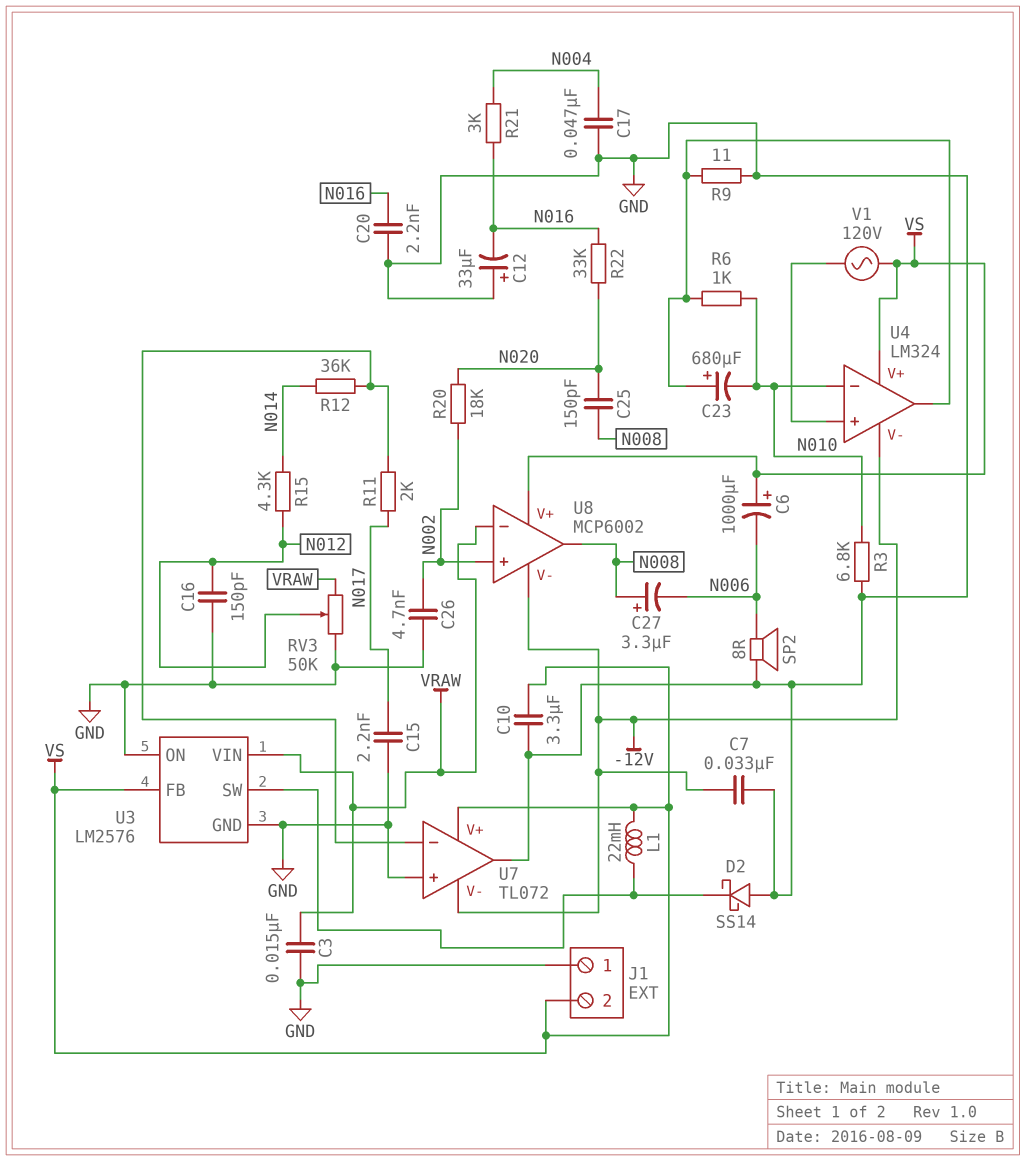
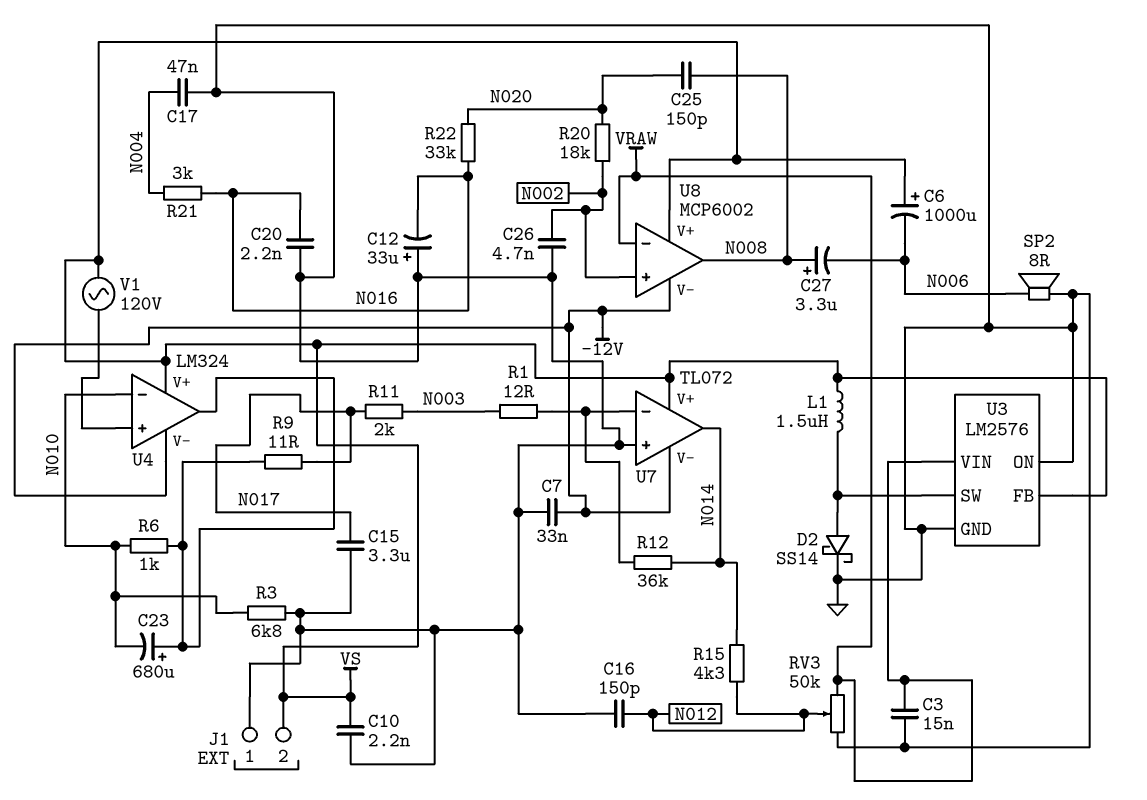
C10: 3.3uF (GND, VS) -> 2.2nF (GND, VS)
C15: 2.2nF (GND, N017) -> 3.3uF (GND, N017)
D2: schottky SS14 (A GND, K U3/SW) -> schottky SS14 (A U3/SW, K GND)
L1: 22mH (U3/SW, VS) -> 1.5uH (U3/SW, VS)
R1: none -> 12 (N003, U7/in-)
R9: 11 (GND, U4/out) -> 11 (N017, U4/out)
R11: 2k (N017, U7/in-) -> 2k (N003, N017)
U7 pin out: GND -> N014

